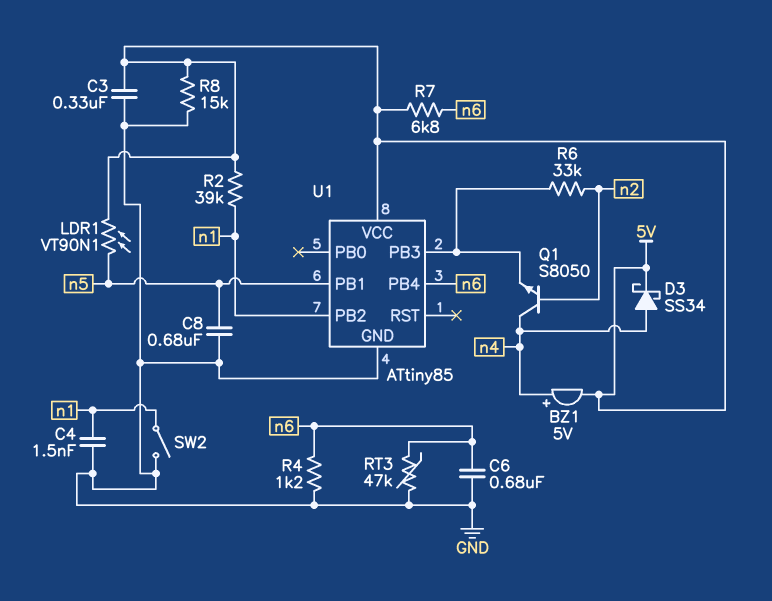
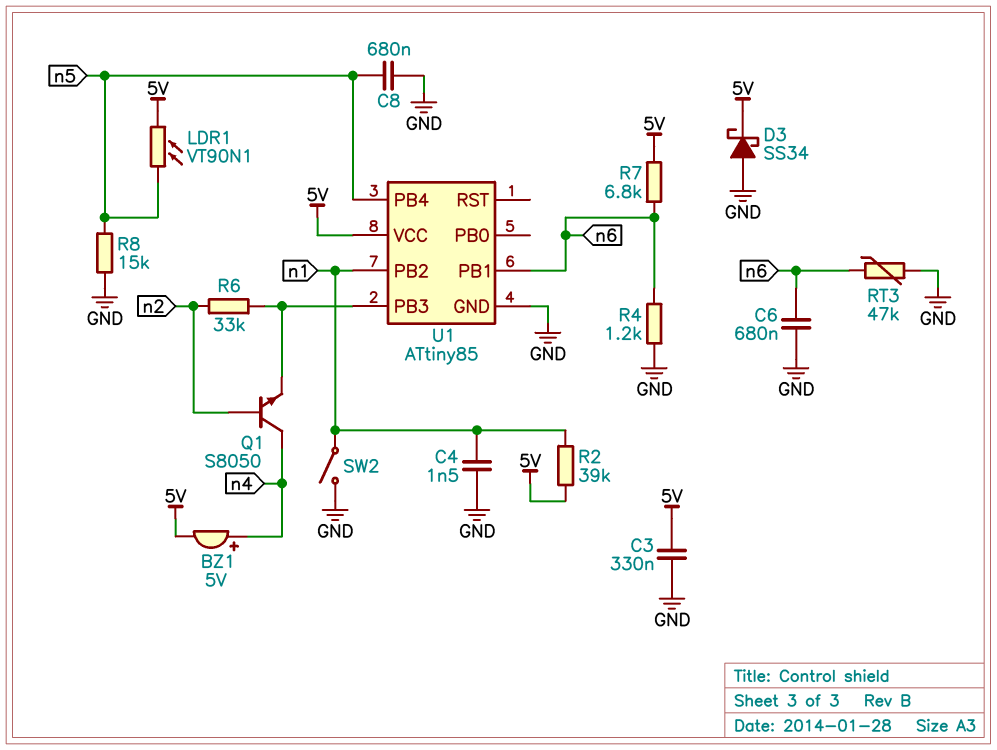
D3: schottky SS34 (A n4, K 5V) -> schottky SS34 (A GND, K 5V)
R8: 15k (5V, GND) -> 15k (GND, n5)
U1 pin PB1: n5 -> n6
U1 pin PB4: n6 -> n5

